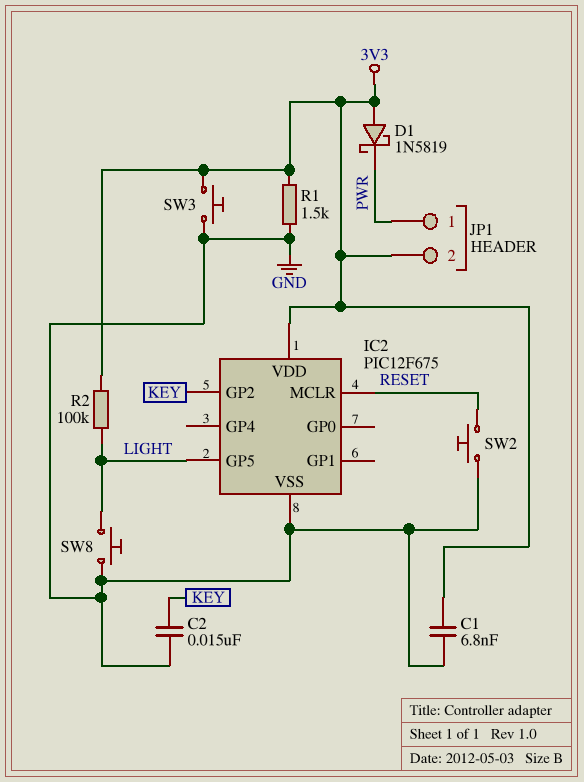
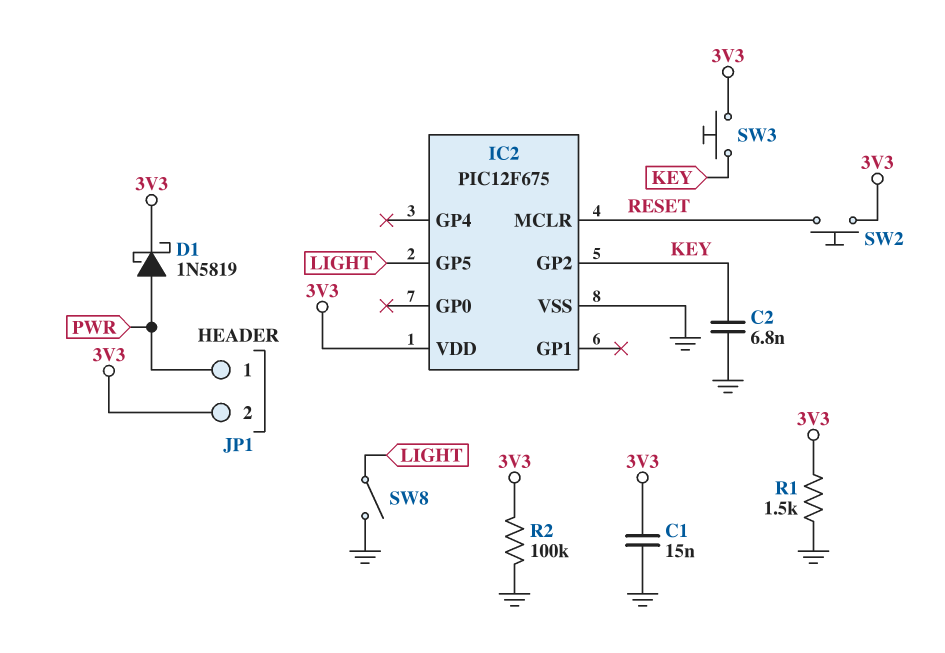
C1: 6.8nF (3V3, GND) -> 15nF (3V3, GND)
C2: 15nF (GND, KEY) -> 6.8nF (GND, KEY)
D1: schottky 1N5819 (A 3V3, K PWR) -> schottky 1N5819 (A PWR, K 3V3)
R2: 100k (3V3, LIGHT) -> 100k (3V3, GND)
SW2: button (GND, RESET) -> button (3V3, RESET)
SW3: button (3V3, GND) -> button (3V3, KEY)
SW8: button (GND, LIGHT) -> switch (GND, LIGHT)

